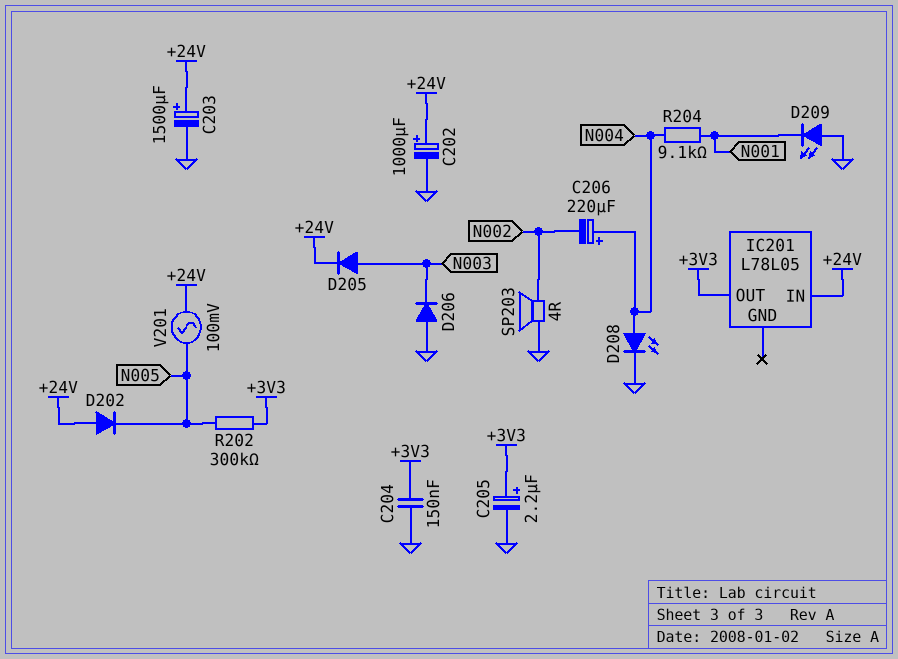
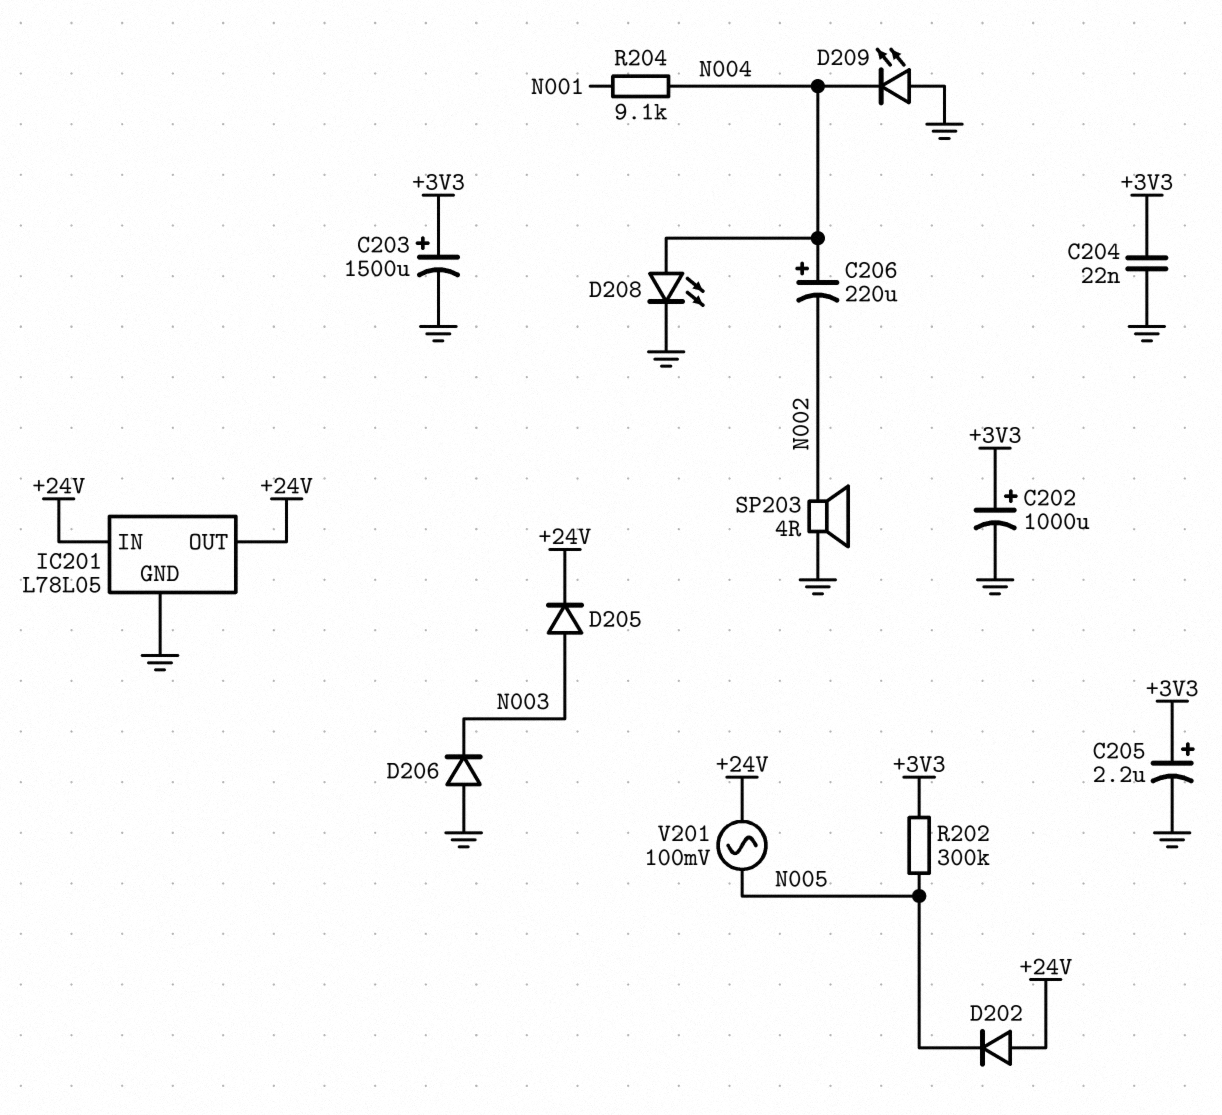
C202: 1000uF (plus +24V, minus GND) -> 1000uF (plus +3V3, minus GND)
C203: 1500uF (plus +24V, minus GND) -> 1500uF (plus +3V3, minus GND)
C204: 150nF (+3V3, GND) -> 22nF (+3V3, GND)
D209: LED (A GND, K N001) -> LED (A GND, K N004)
IC201 pin GND: none -> GND
IC201 pin OUT: +3V3 -> +24V

